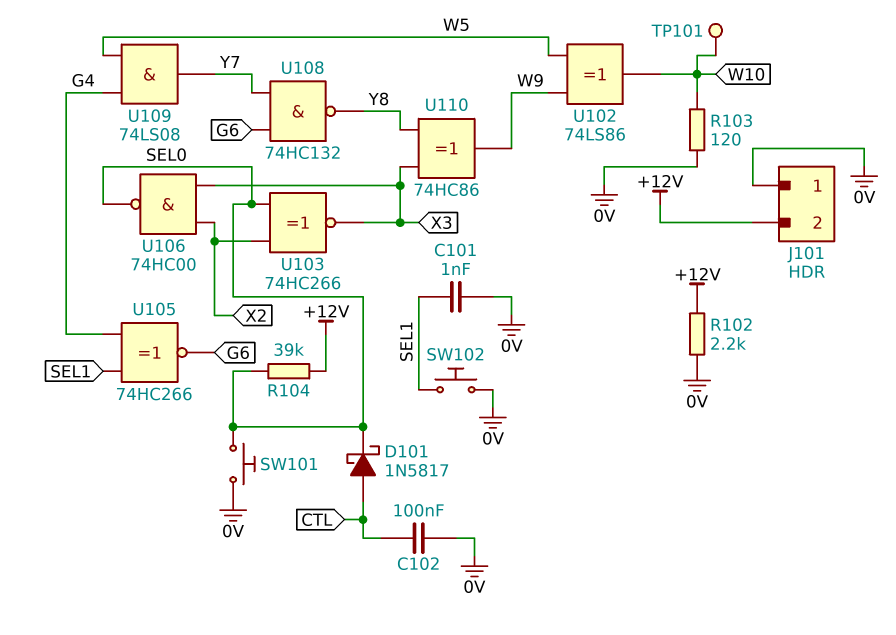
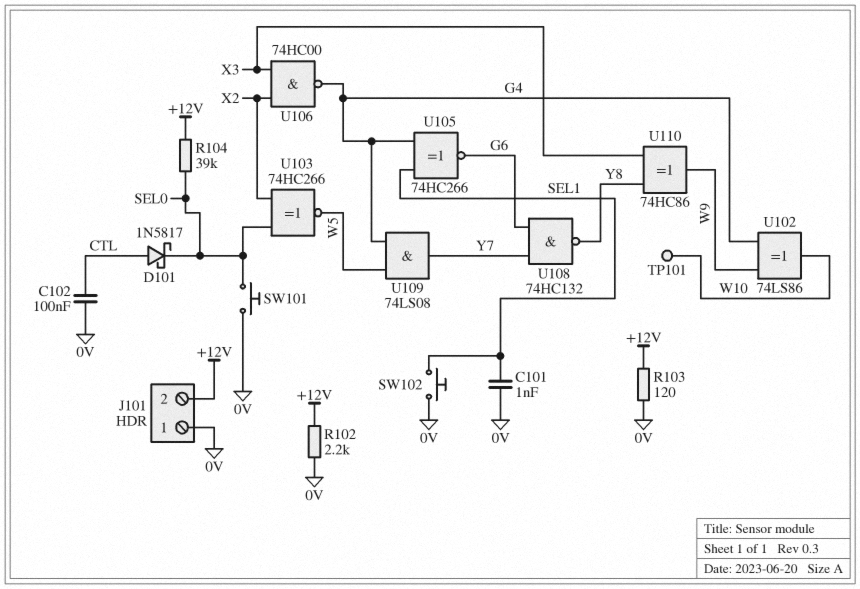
R103: 120 (0V, W10) -> 120 (+12V, 0V)
U102: XOR 74LS86 (in W5, in W9, out W10) -> XOR 74LS86 (in G4, in W9, out W10)
U103: XNOR 74HC266 (in SEL0, in X2, out X3) -> XNOR 74HC266 (in SEL0, in X2, out W5)
U106: NAND 74HC00 (in X2, in X3, out SEL0) -> NAND 74HC00 (in X2, in X3, out G4)

